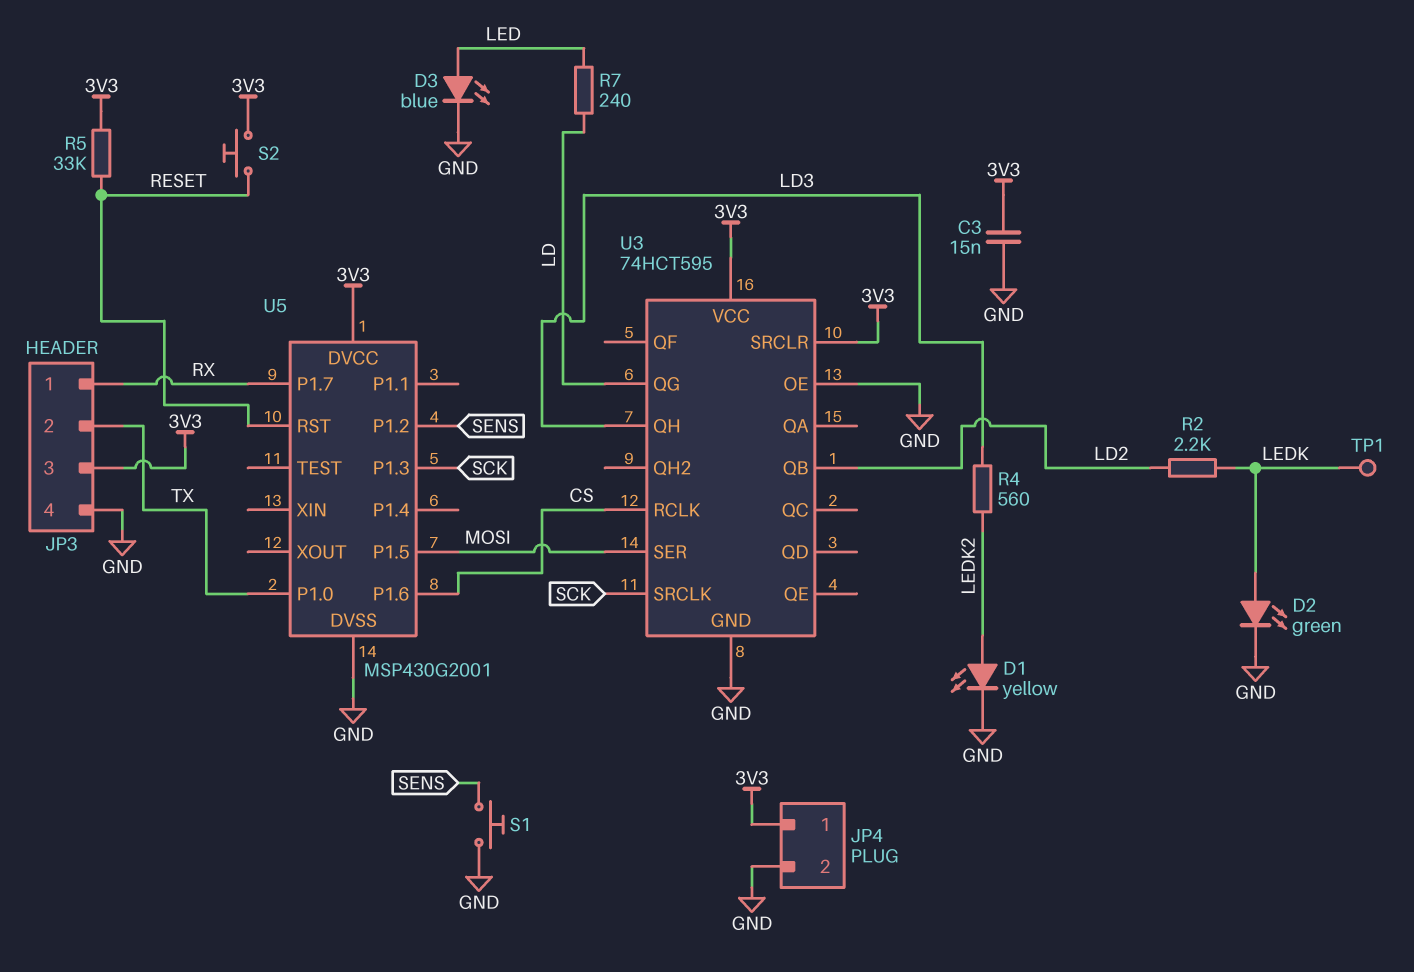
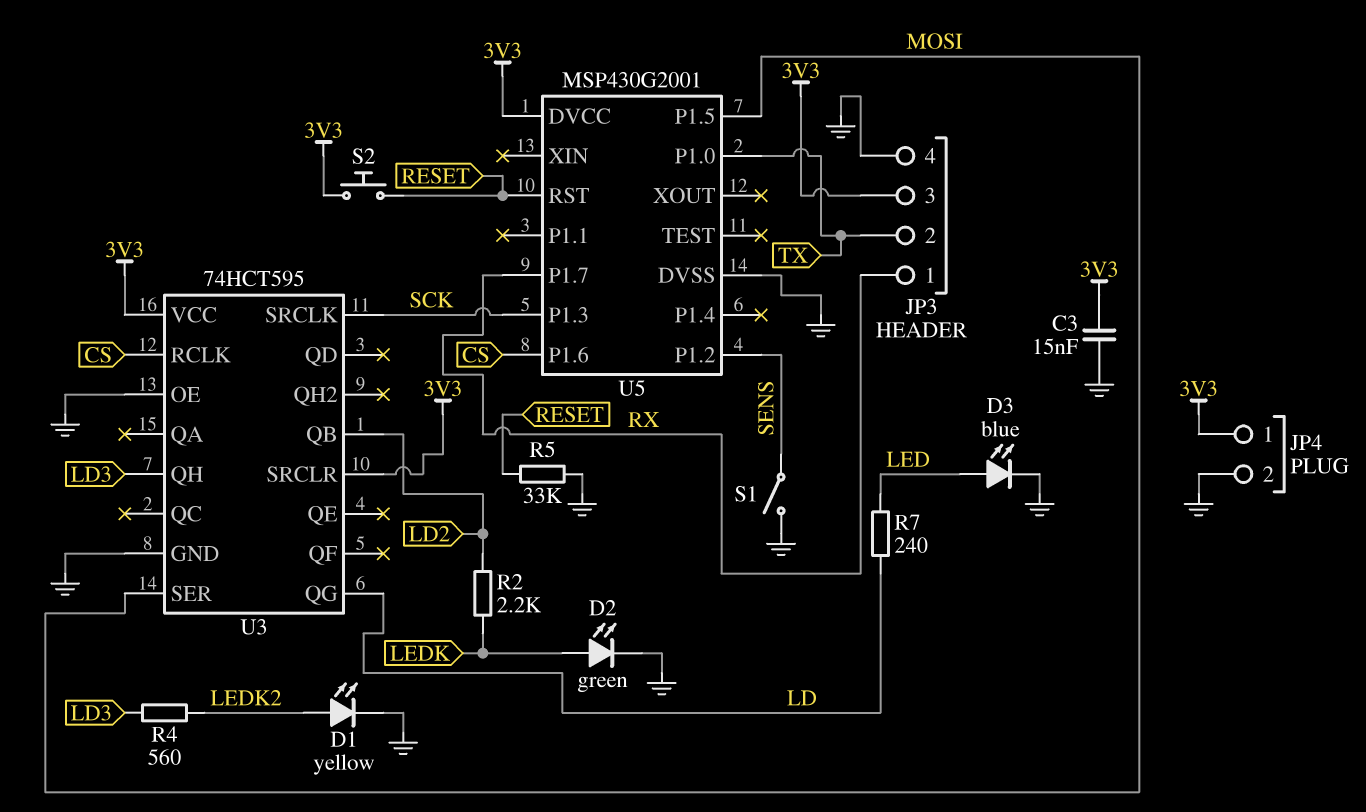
R5: 33k (3V3, RESET) -> 33k (GND, RESET)
S1: button (GND, SENS) -> switch (GND, SENS)
TP1: test point (LEDK) -> none

